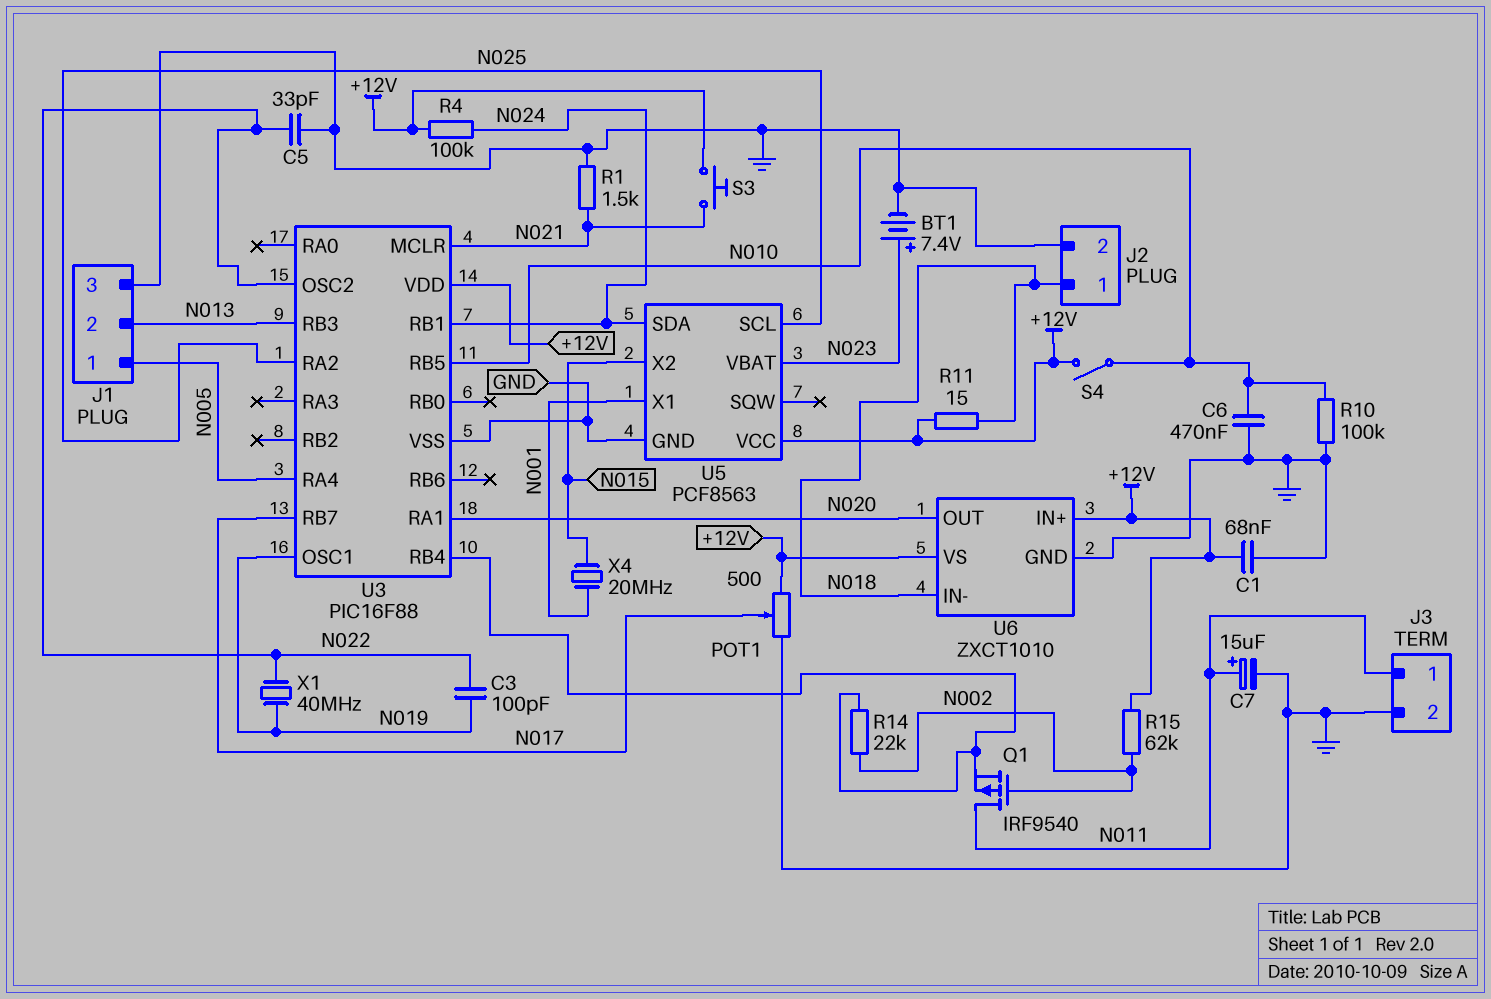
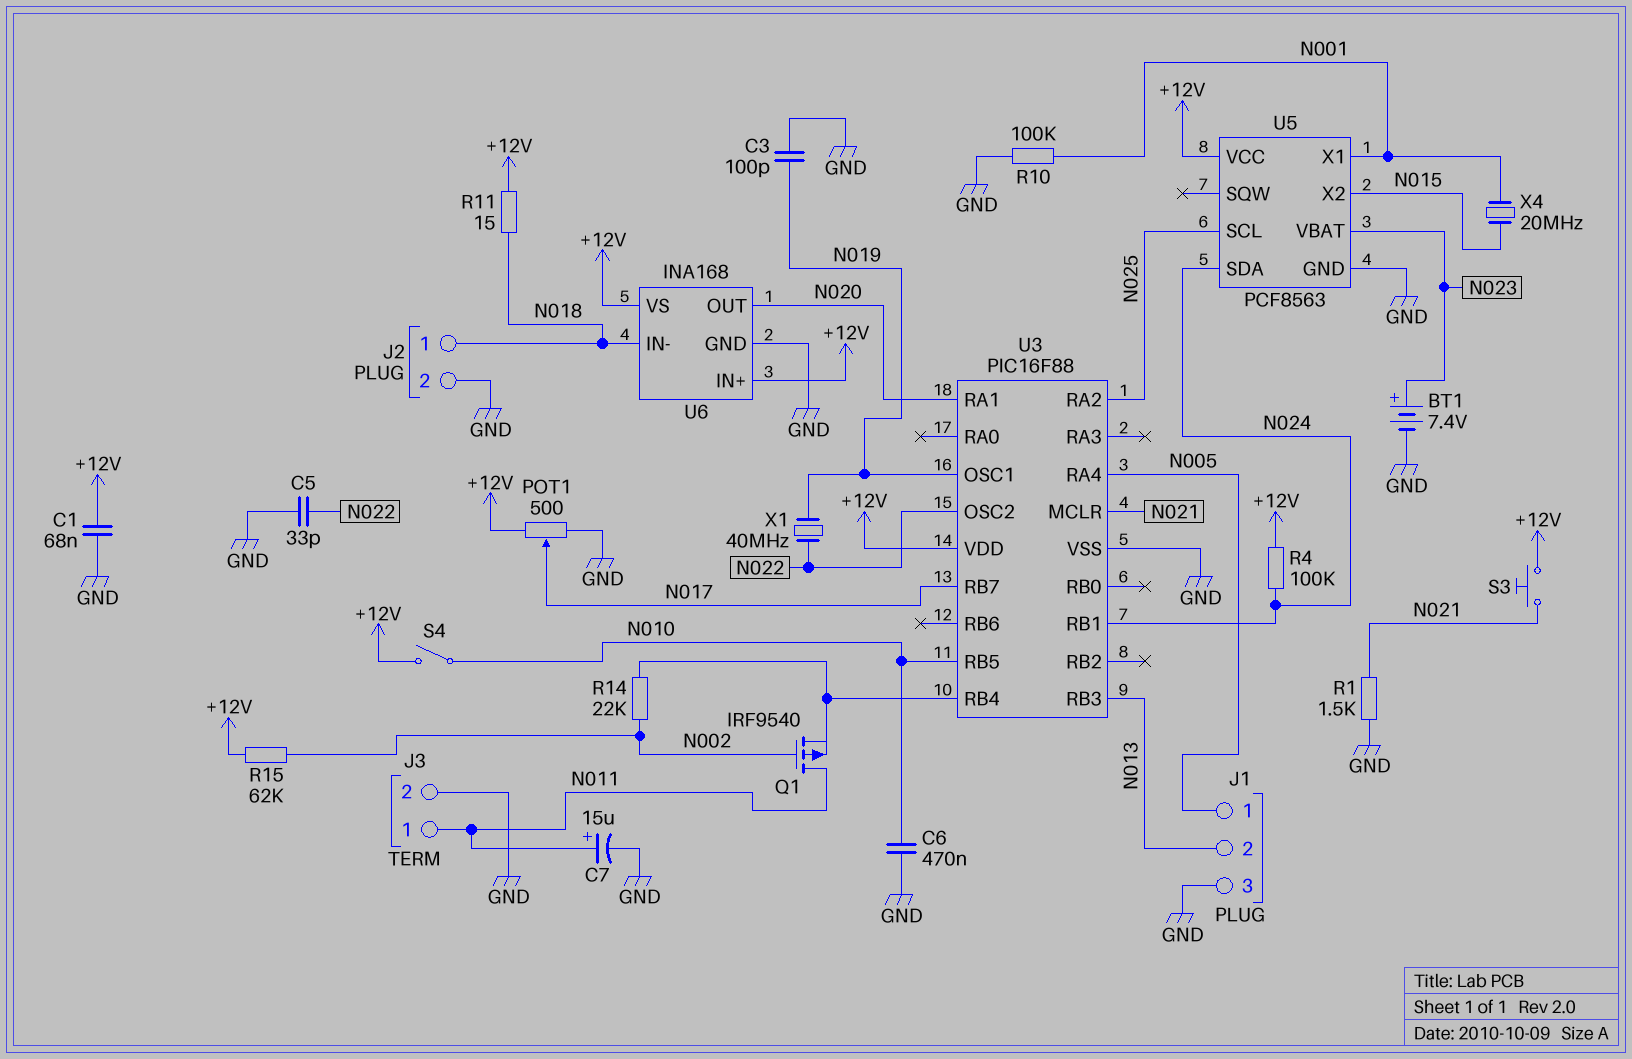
C3: 100pF (N019, N022) -> 100pF (GND, N019)
R10: 100k (GND, N010) -> 100k (GND, N001)
U6: ZXCT1010 -> INA168

